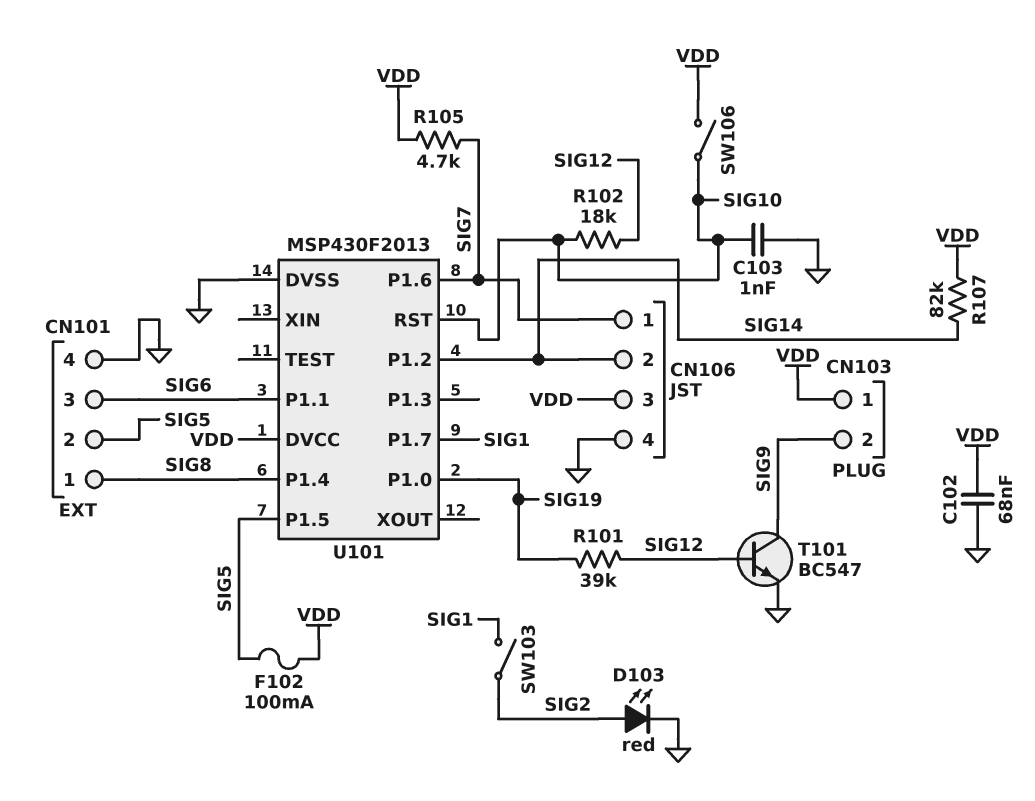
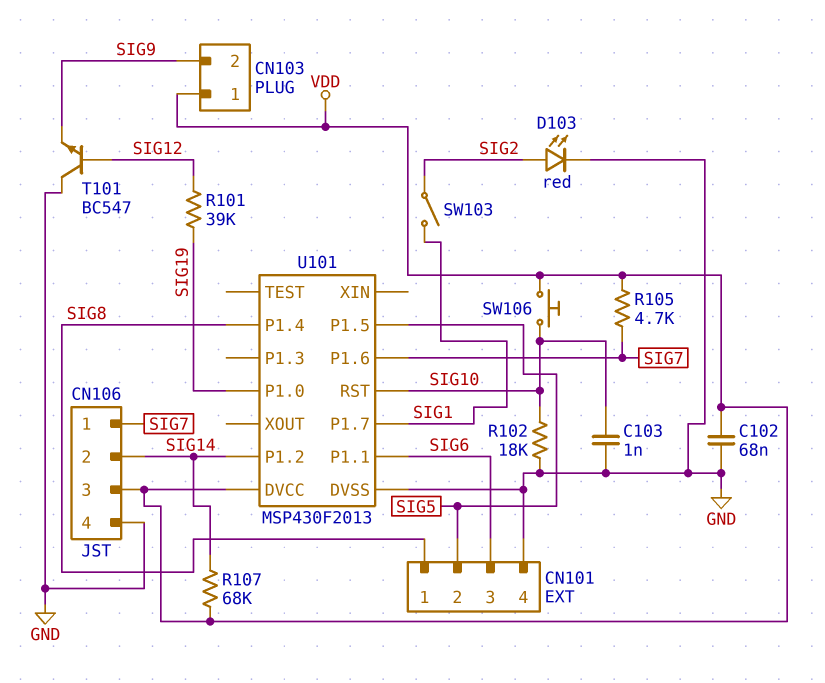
F102: 100mA (SIG5, VDD) -> none
R102: 18k (SIG10, SIG12) -> 18k (GND, SIG10)
R107: 82k (SIG14, VDD) -> 68k (SIG14, VDD)
SW106: switch (SIG10, VDD) -> button (SIG10, VDD)
T101: NPN BC547 (B SIG12, C SIG9, E GND) -> NPN BC547 (B SIG12, C GND, E SIG9)

